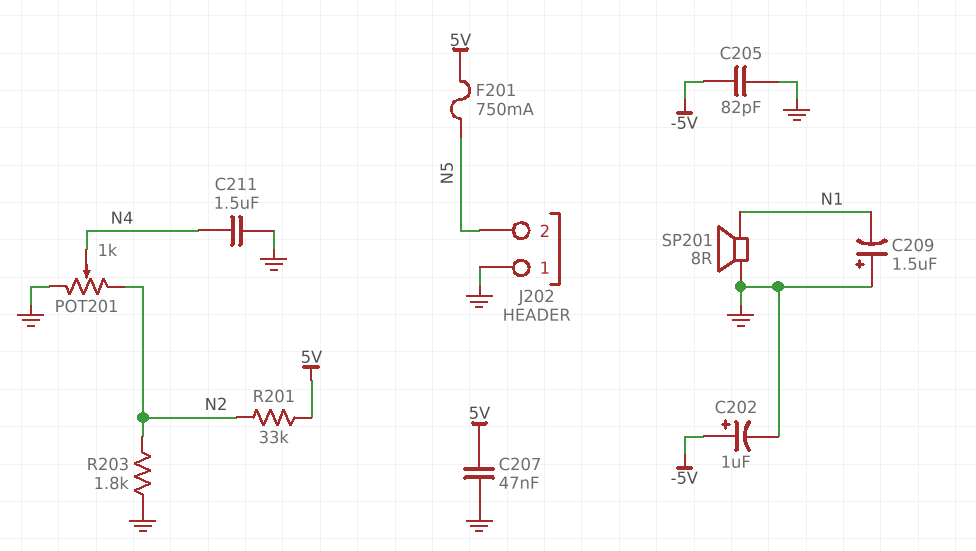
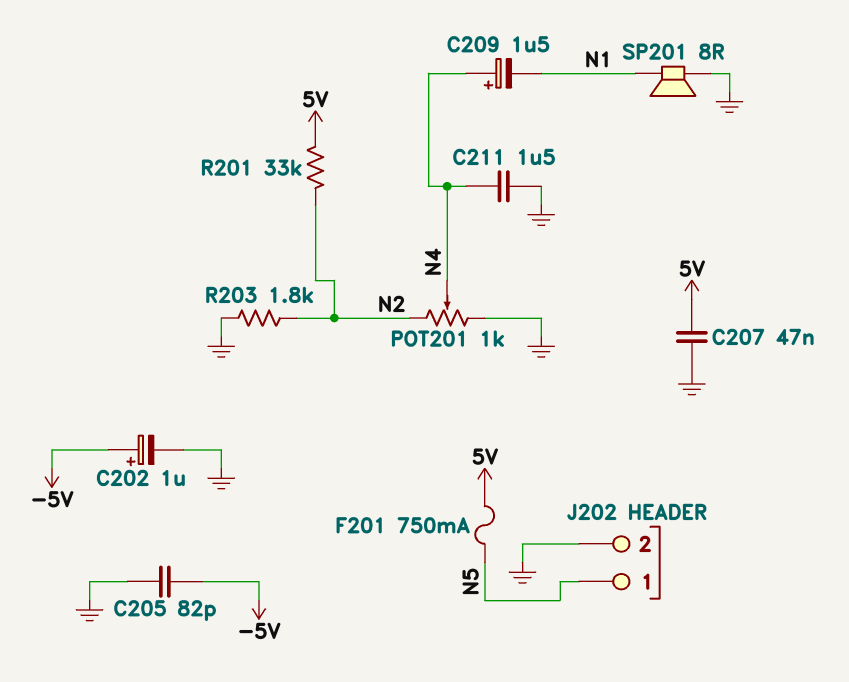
C209: 1.5uF (plus GND, minus N1) -> 1.5uF (plus N4, minus N1)
J202 pin 1: GND -> N5
J202 pin 2: N5 -> GND

